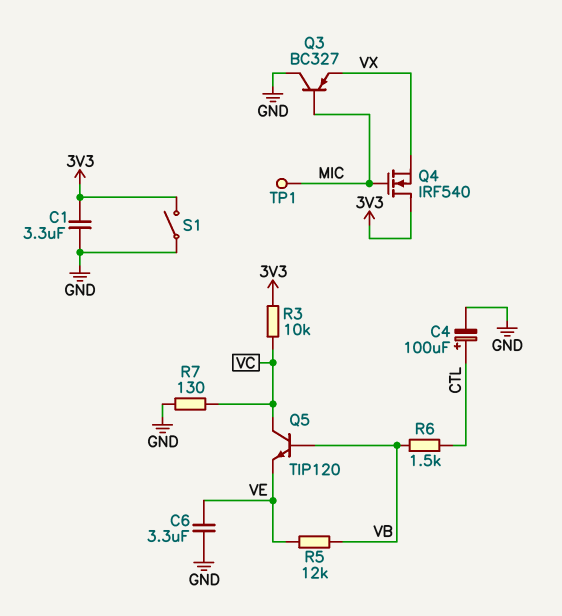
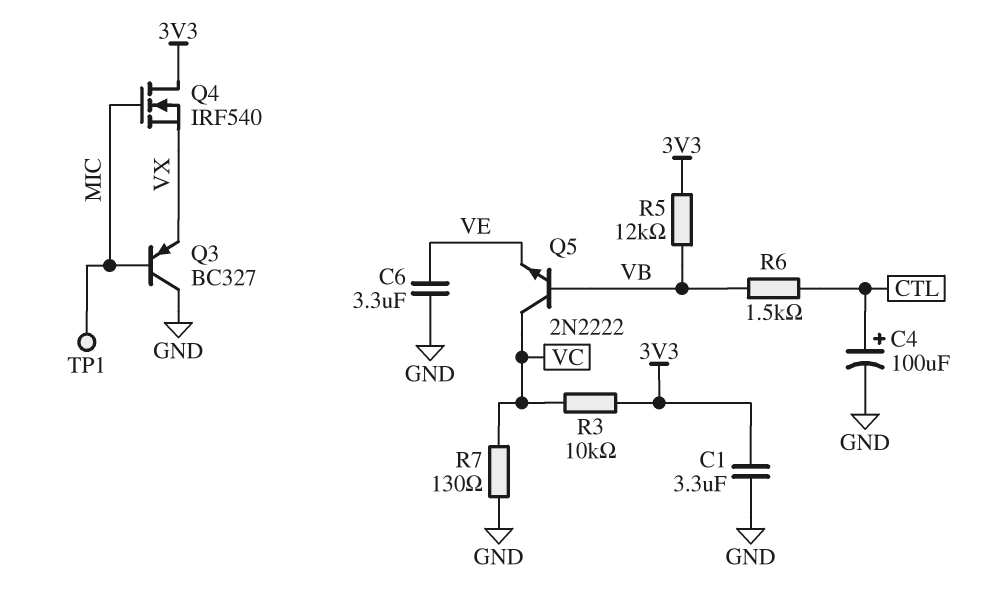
Q5: NPN TIP120 (B VB, C VC, E VE) -> NPN 2N2222 (B VB, C VC, E VE)
R5: 12k (VB, VE) -> 12k (3V3, VB)
S1: switch (3V3, GND) -> none

